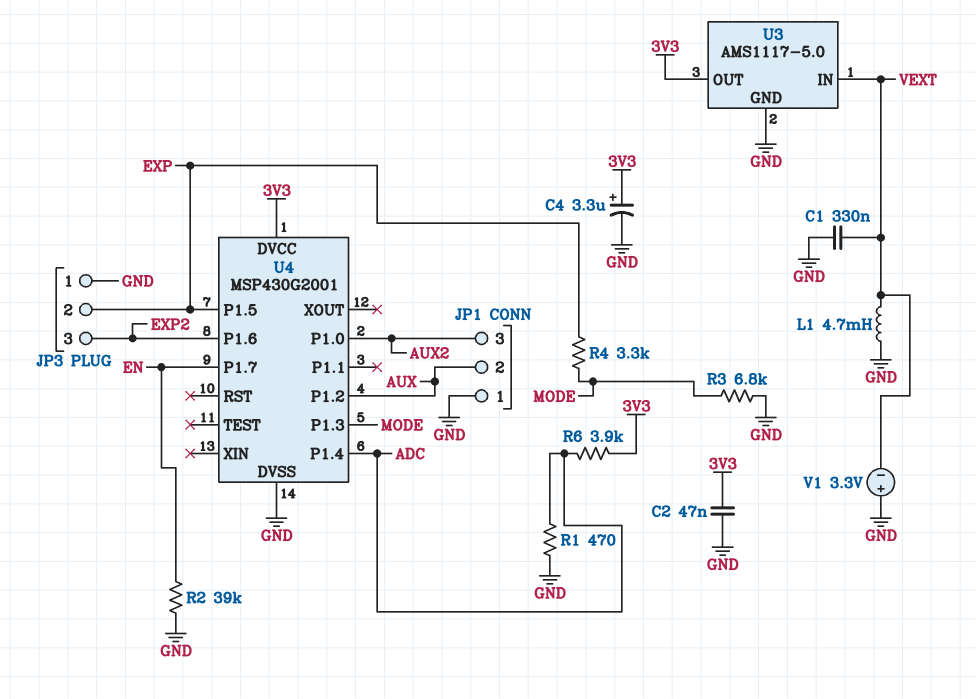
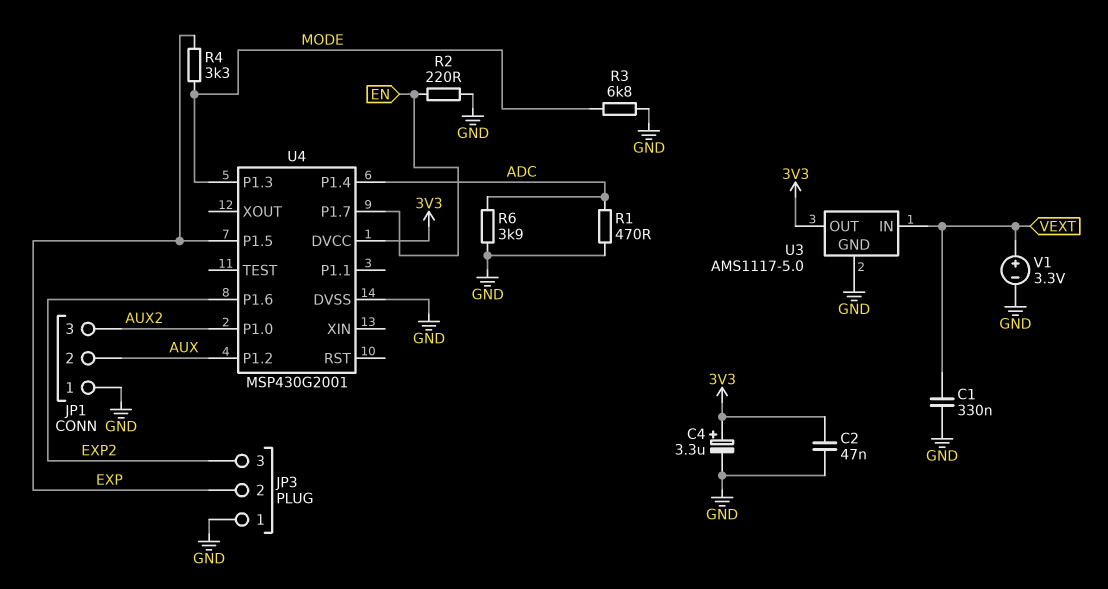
L1: 4.7mH (GND, VEXT) -> none
R2: 39k (EN, GND) -> 220 (EN, GND)
R6: 3.9k (3V3, ADC) -> 3.9k (ADC, GND)
V1: 3.3V (plus GND, minus VEXT) -> 3.3V (plus VEXT, minus GND)

